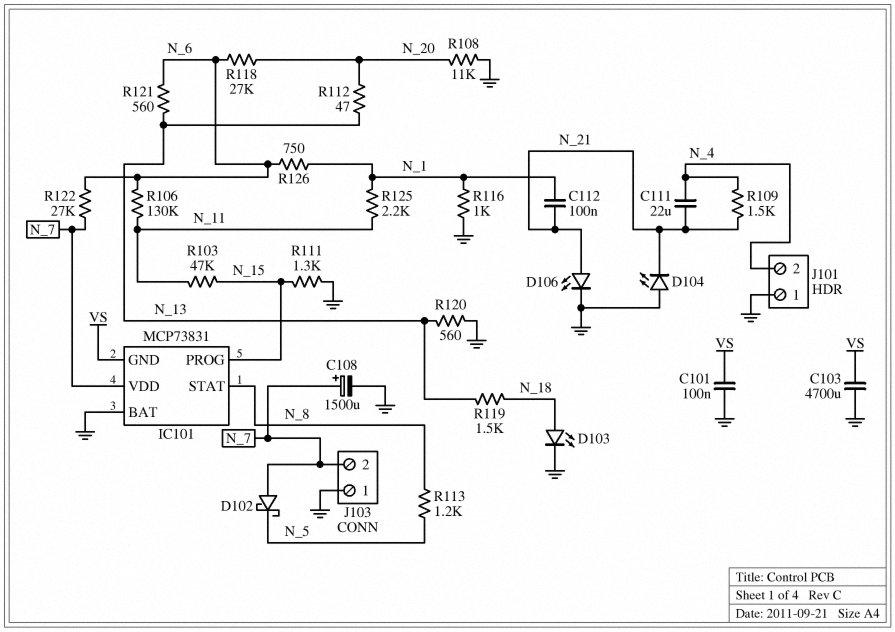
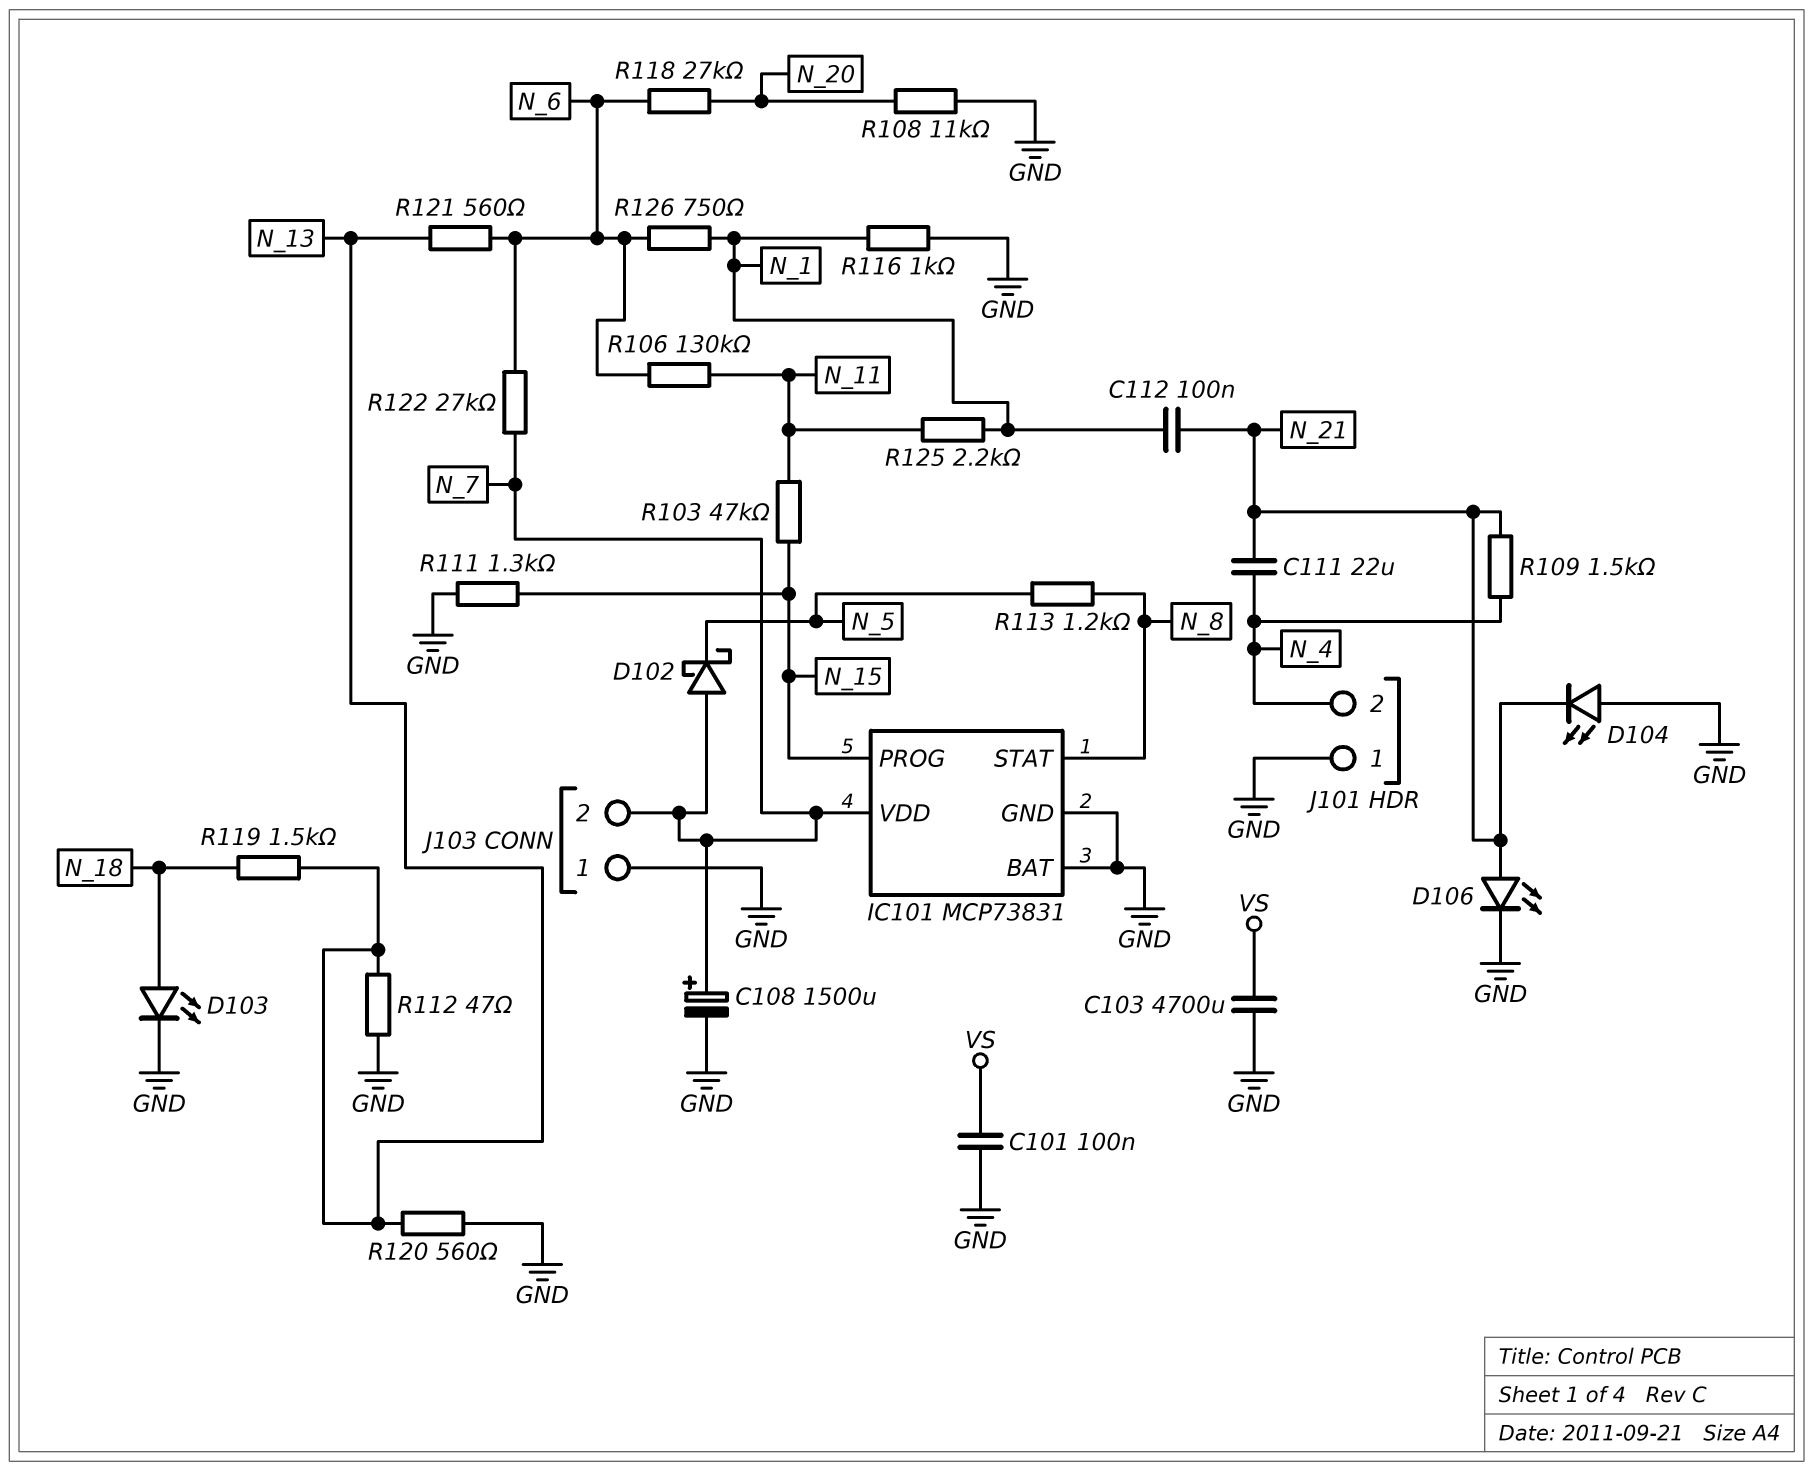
IC101 pin GND: VS -> GND
R112: 47 (N_13, N_20) -> 47 (GND, N_13)

